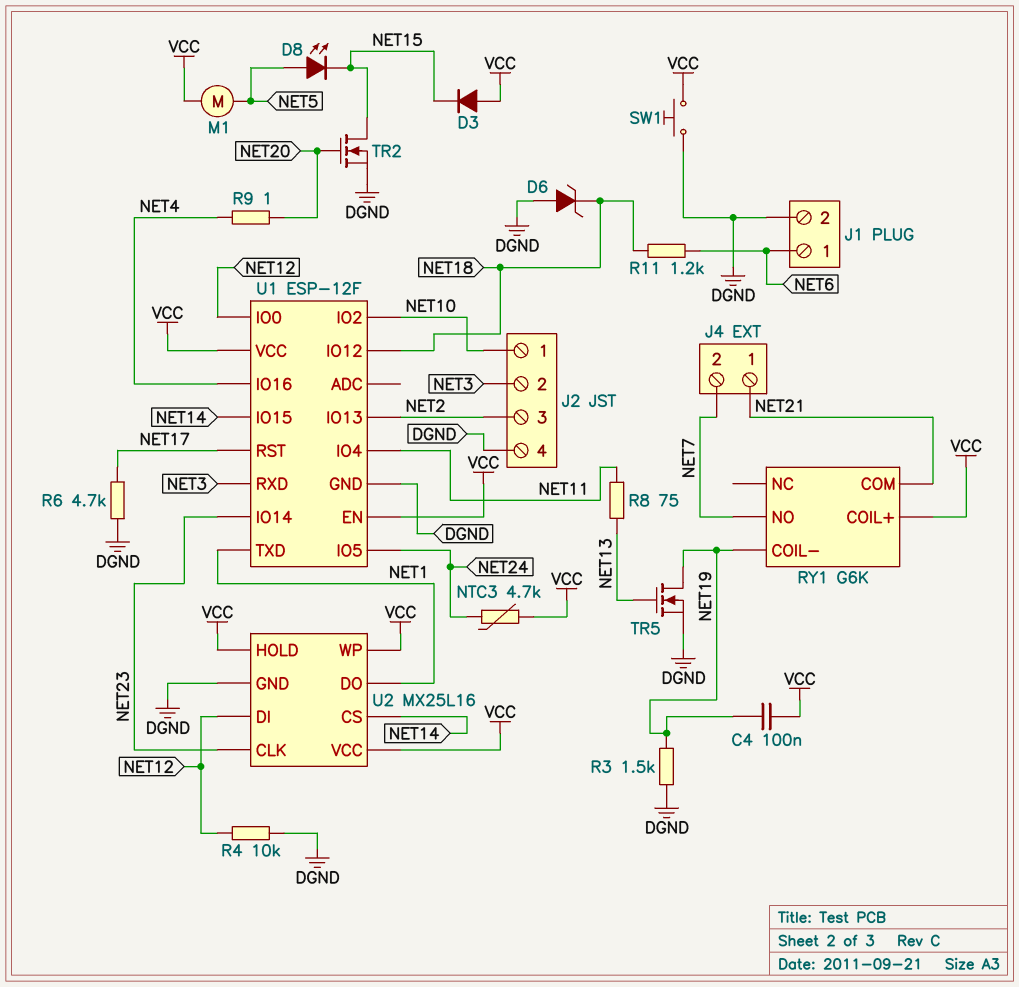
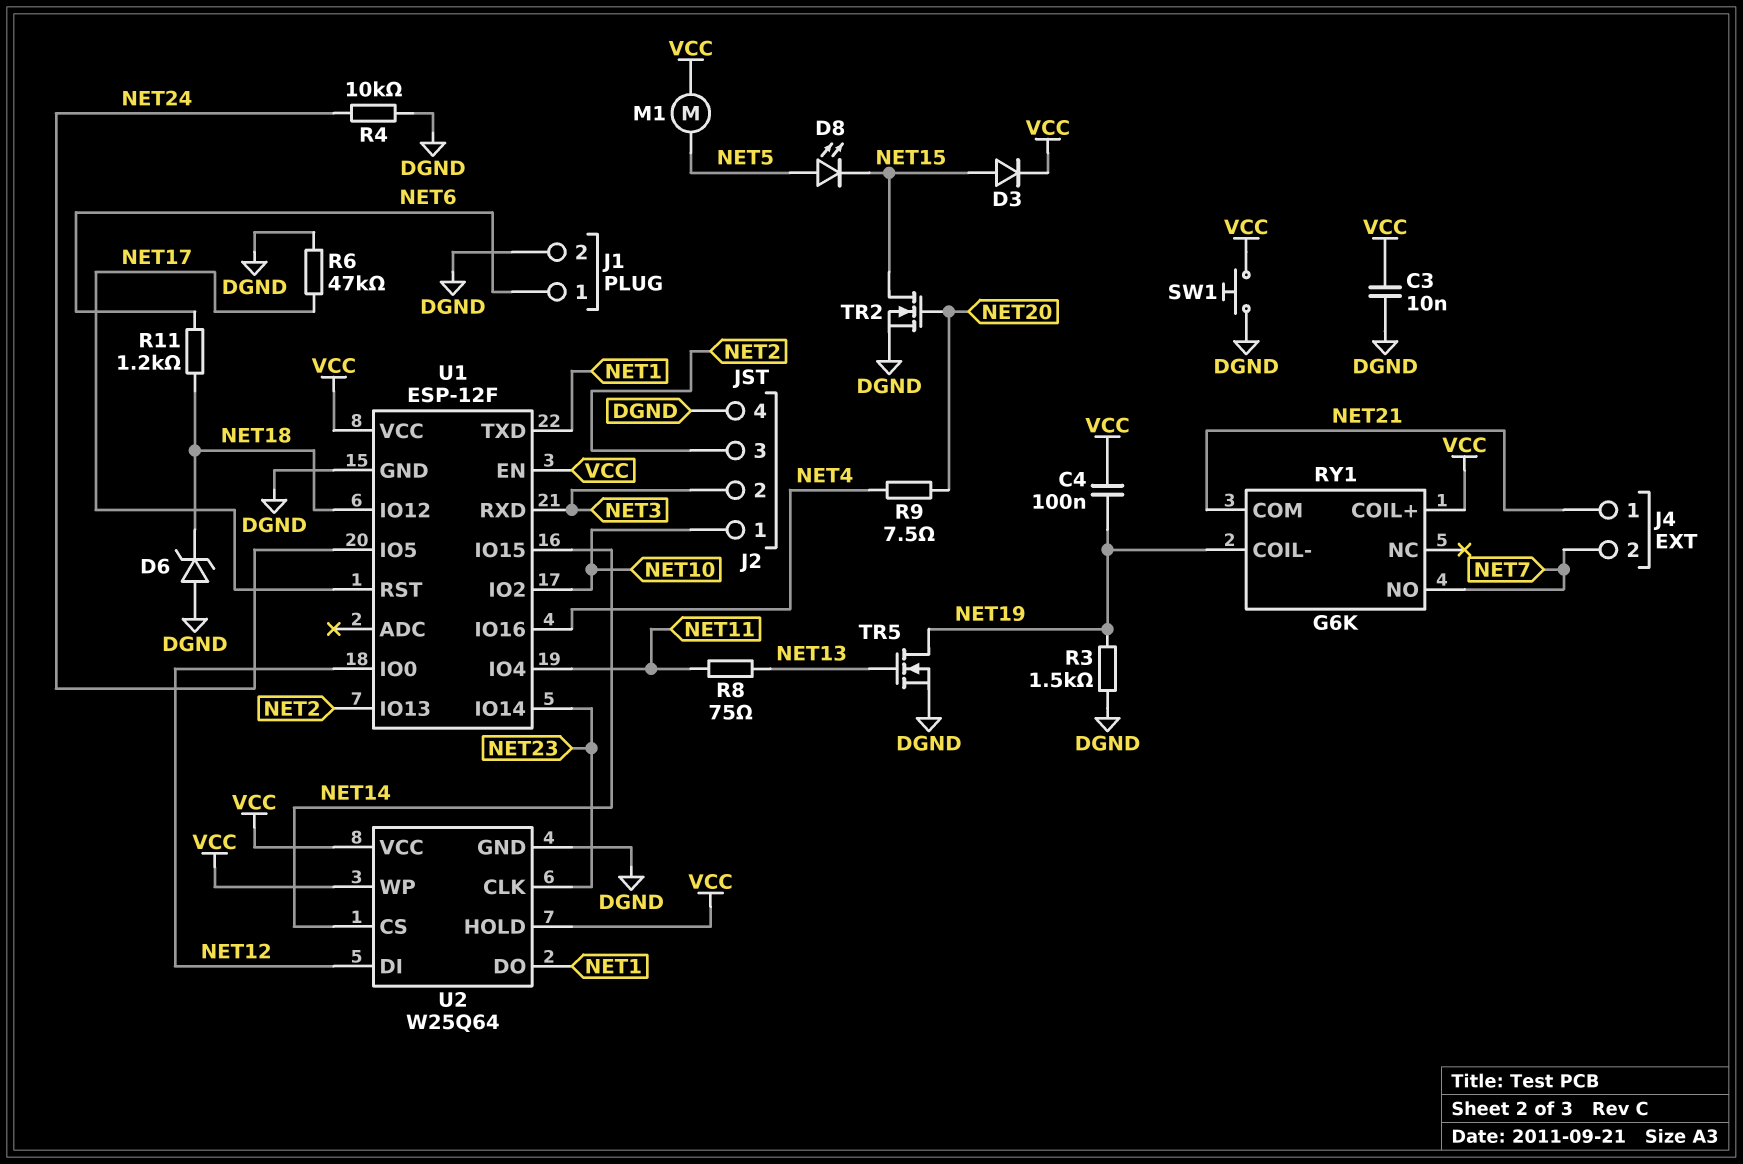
C3: none -> 10nF (DGND, VCC)
D3: diode (A VCC, K NET15) -> diode (A NET15, K VCC)
NTC3: 4.7k (NET24, VCC) -> none
R4: 10k (DGND, NET12) -> 10k (DGND, NET24)
R6: 4.7k (DGND, NET17) -> 47k (DGND, NET17)
R9: 1 (NET4, NET20) -> 7.5 (NET4, NET20)
U2: MX25L16 -> W25Q64

